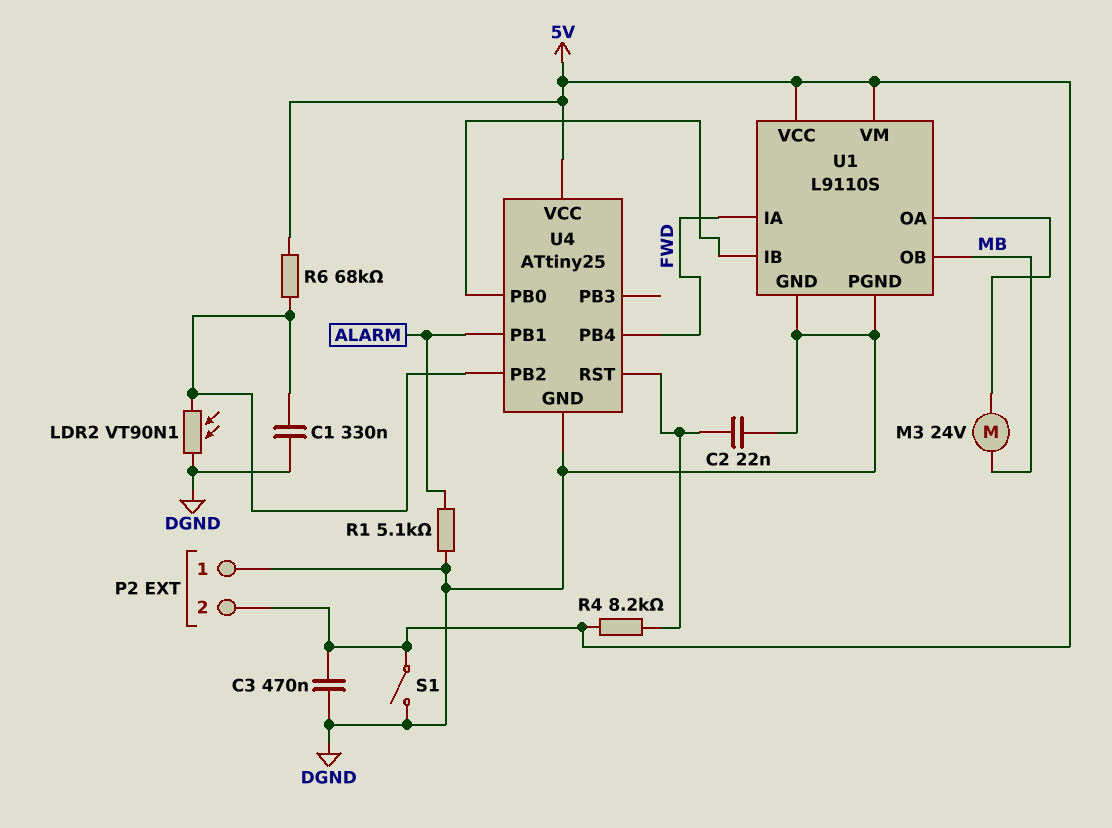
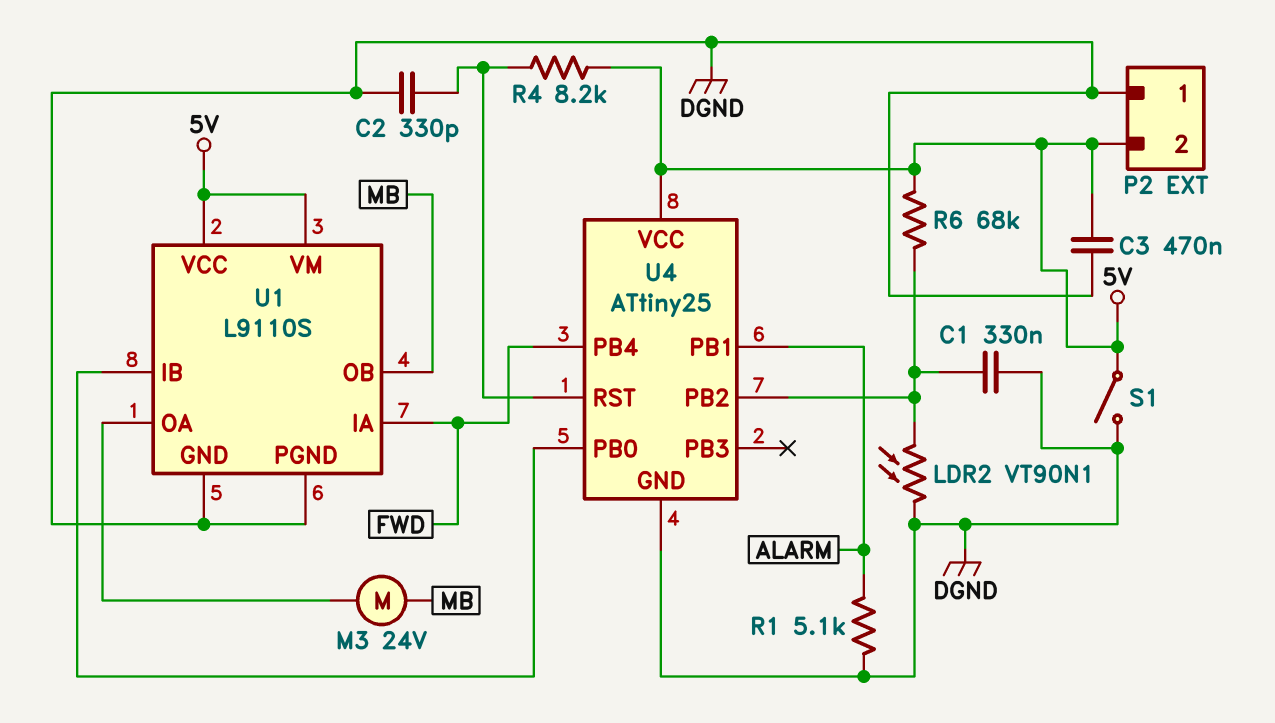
C2: 22nF (DGND, U4/RST) -> 330pF (DGND, U4/RST)

